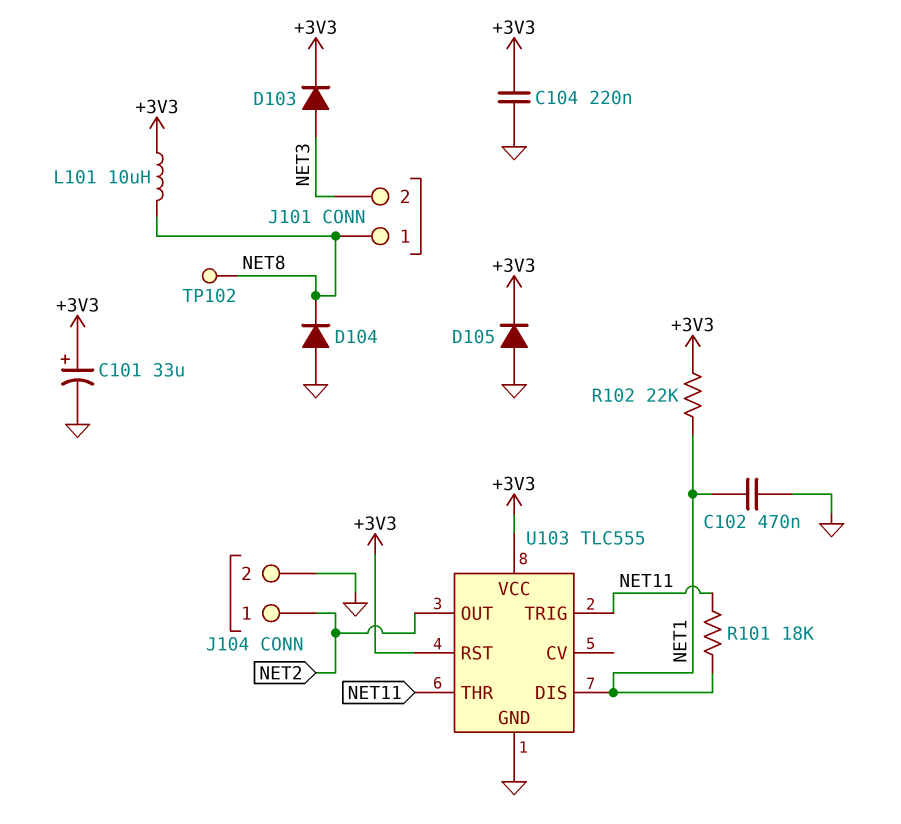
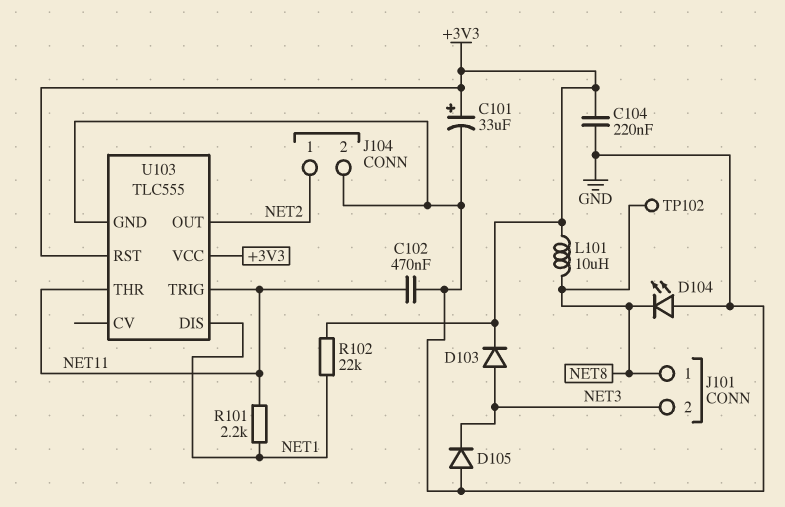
C102: 470nF (GND, NET1) -> 470nF (GND, NET11)
D104: diode (A GND, K NET8) -> LED (A GND, K NET8)
D105: diode (A GND, K +3V3) -> diode (A GND, K NET3)
R101: 18k (NET1, NET11) -> 2.2k (NET1, NET11)

